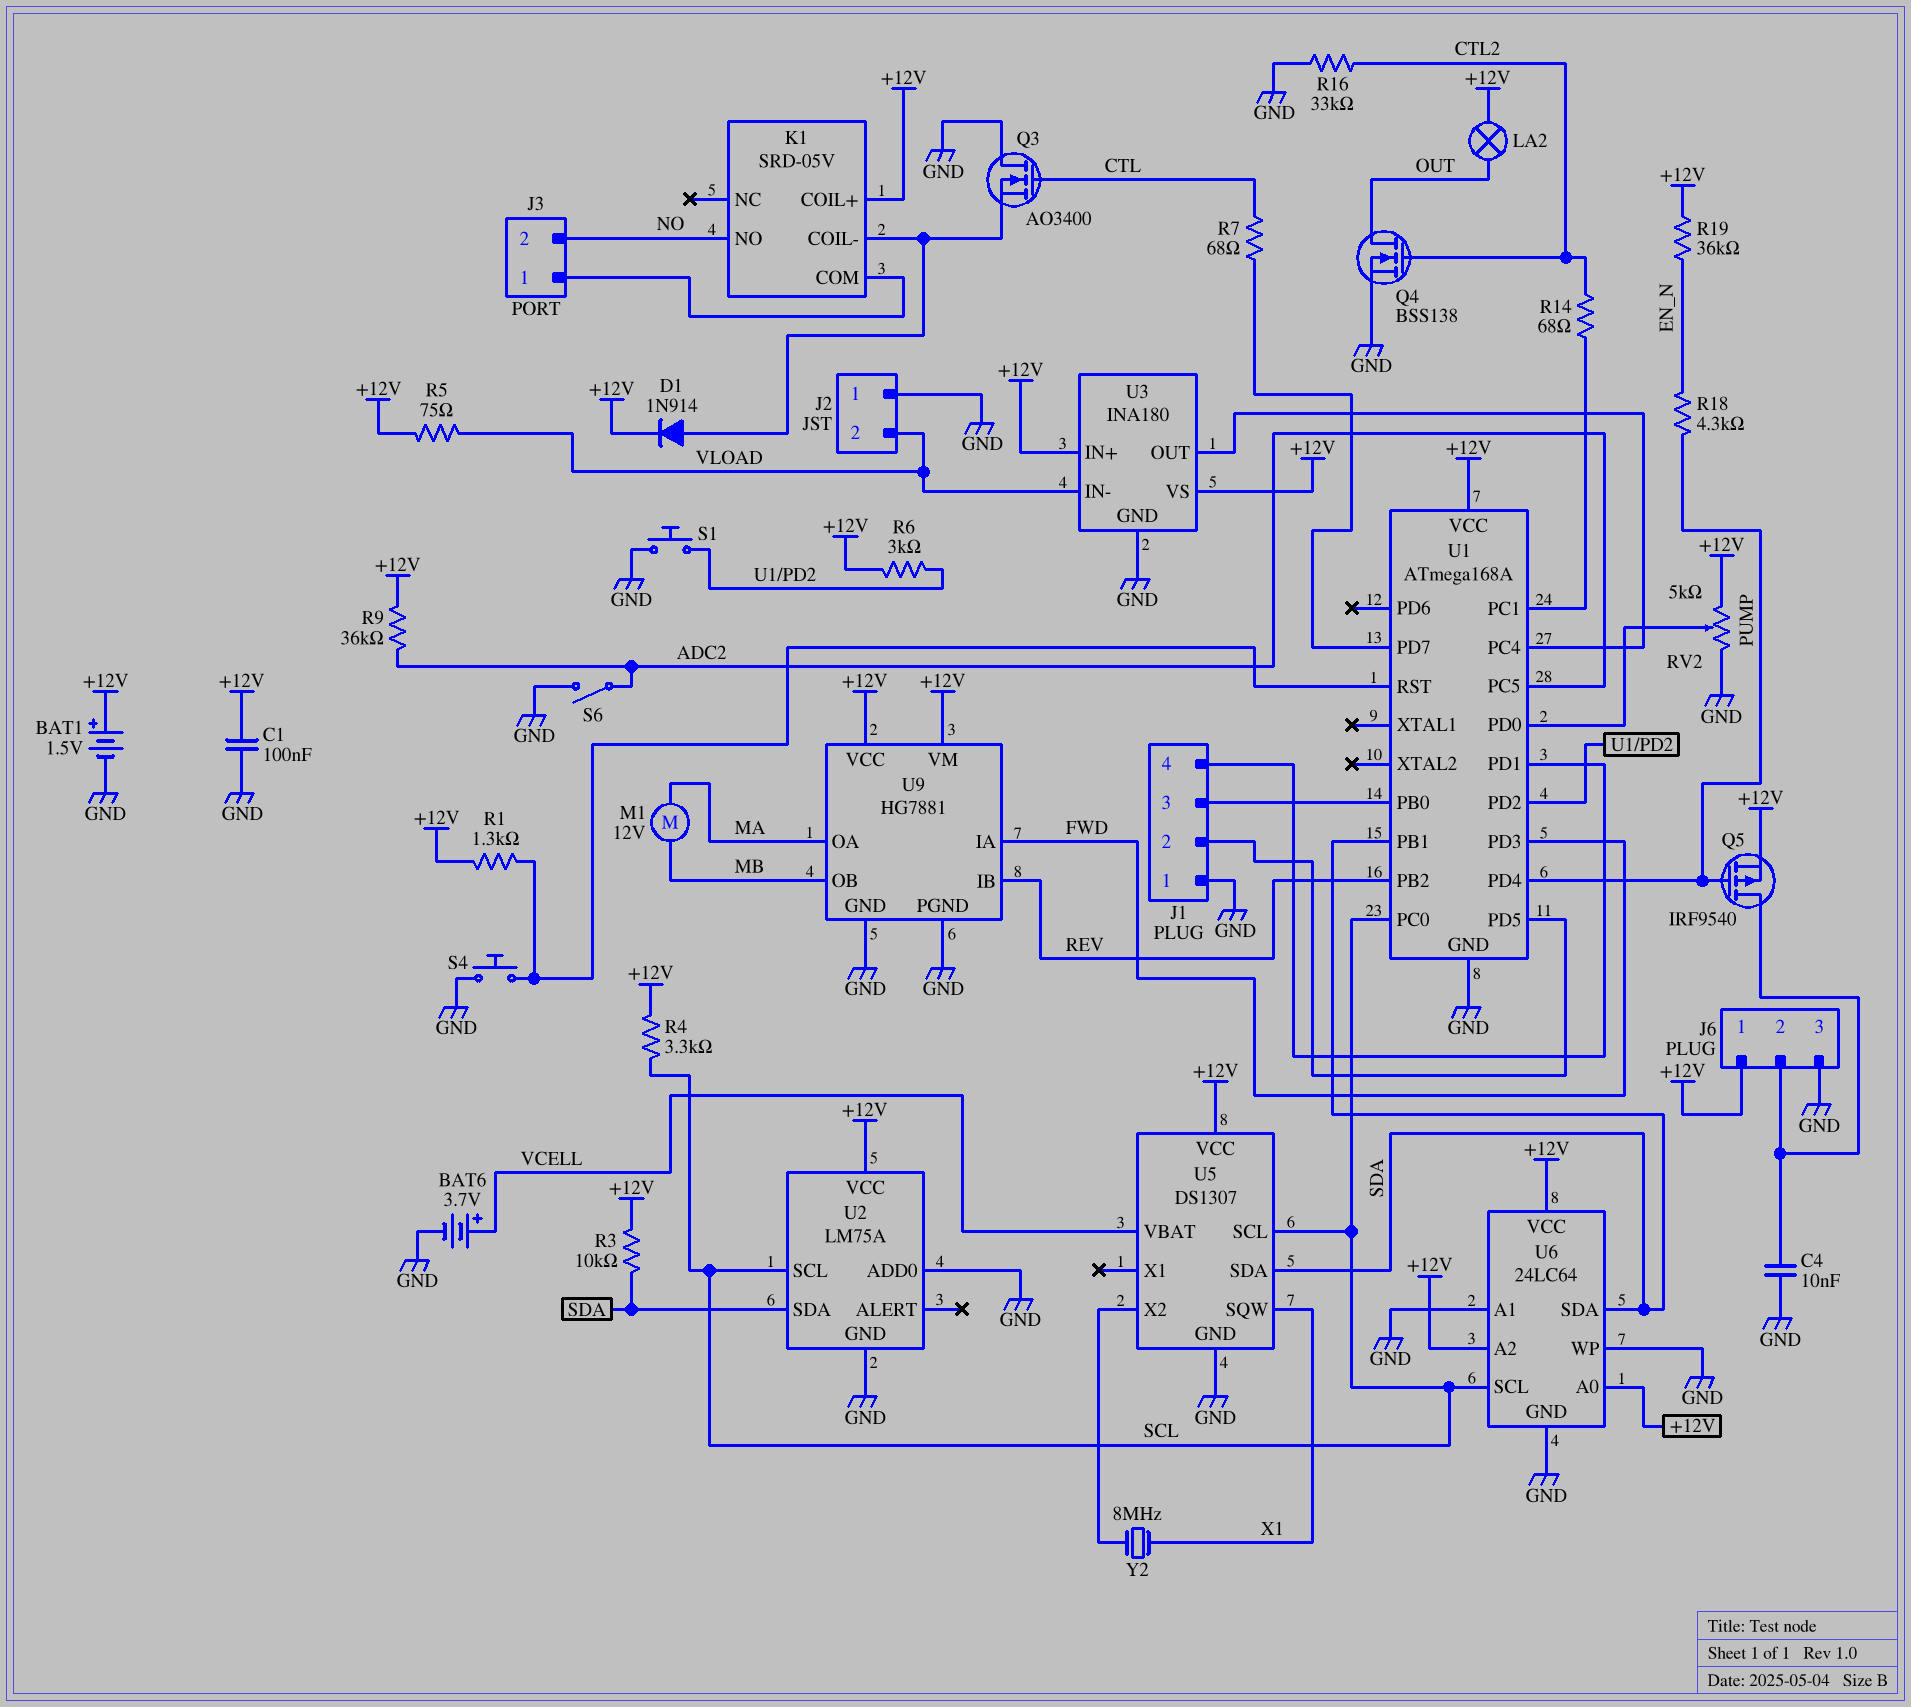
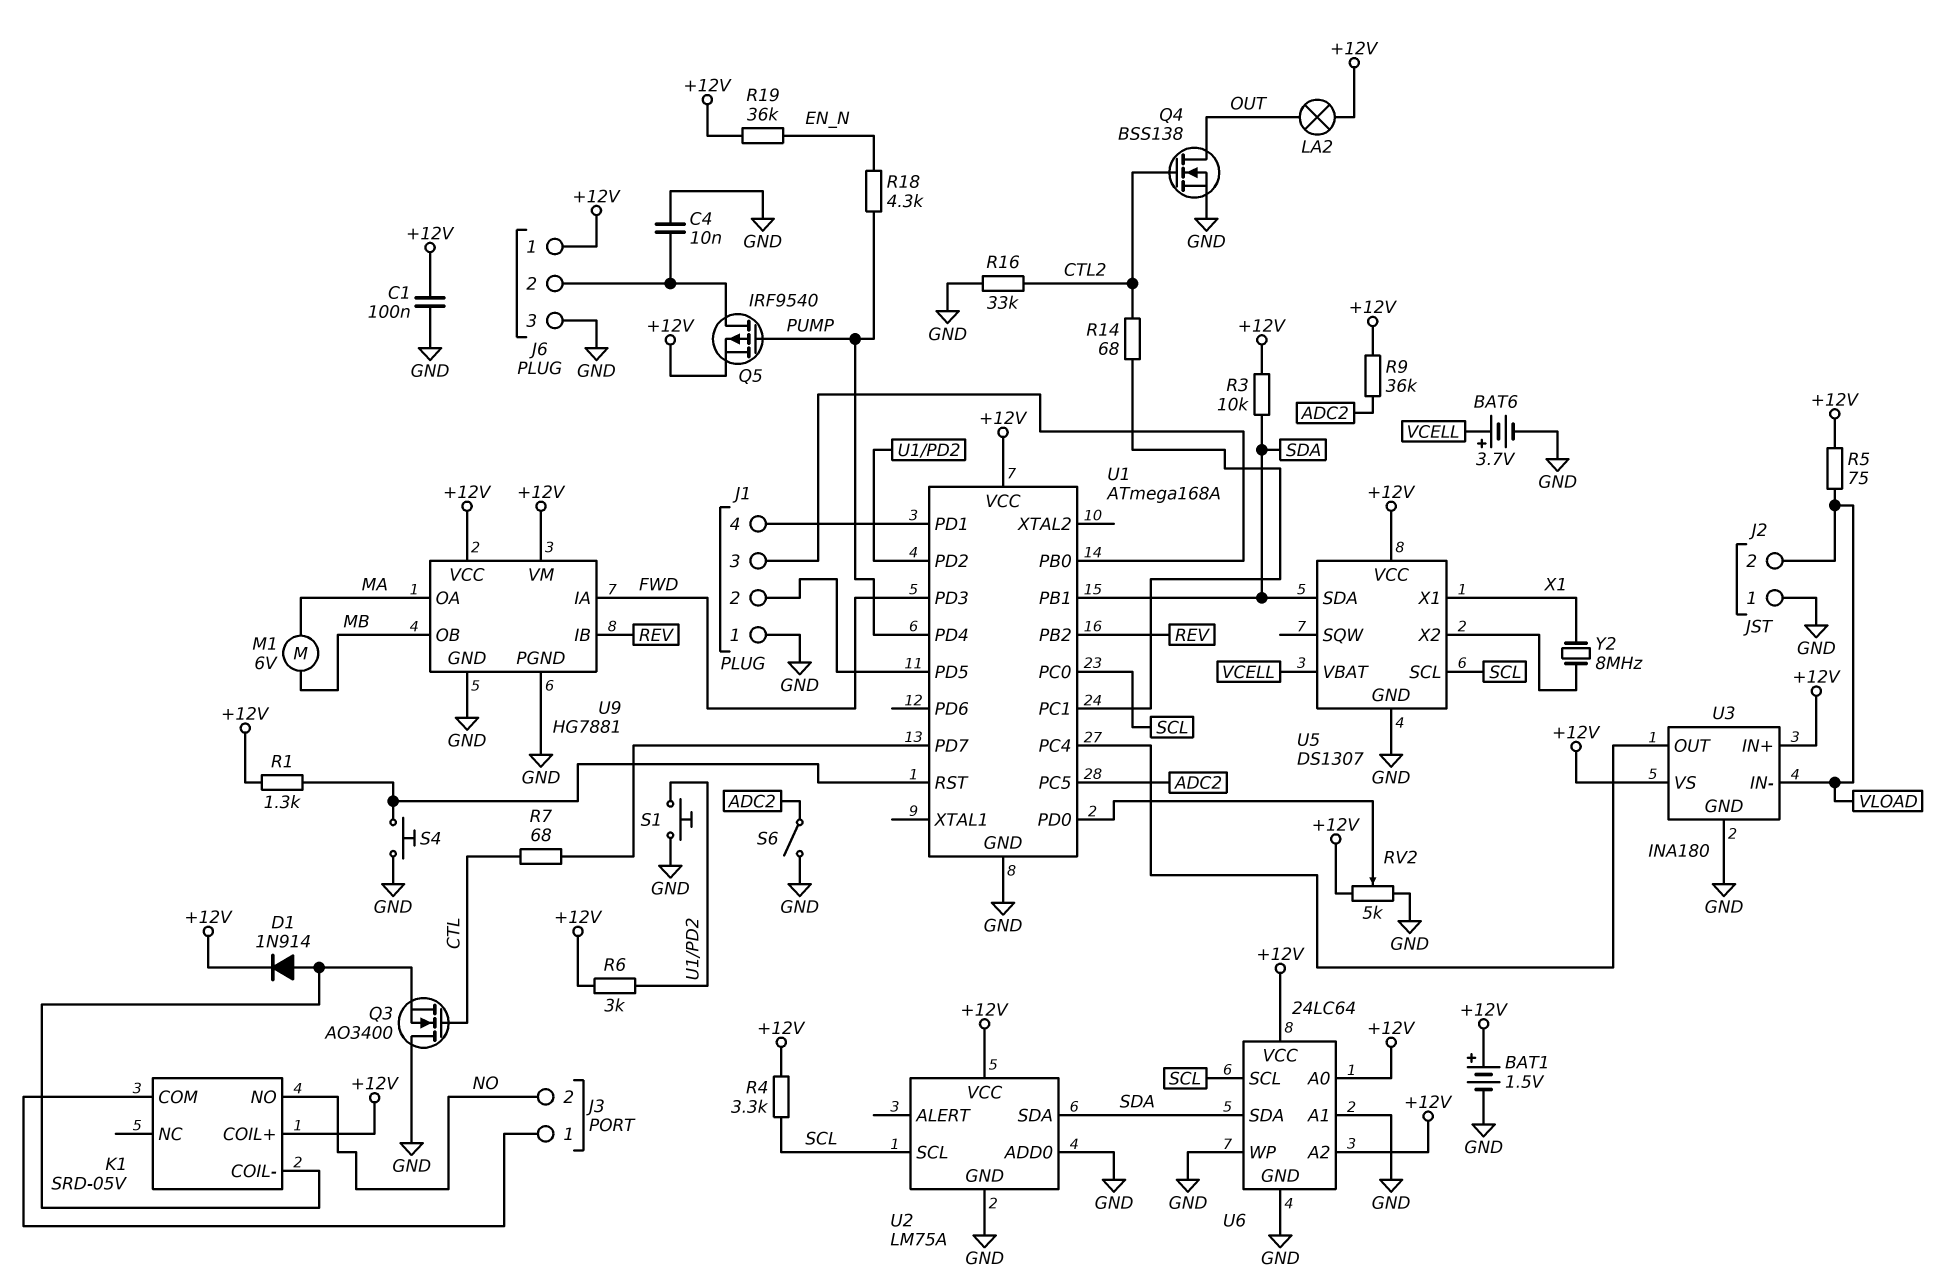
M1: motor 12V (MA, MB) -> motor 6V (MA, MB)
U5 pin SQW: X1 -> none
U5 pin X1: none -> X1

